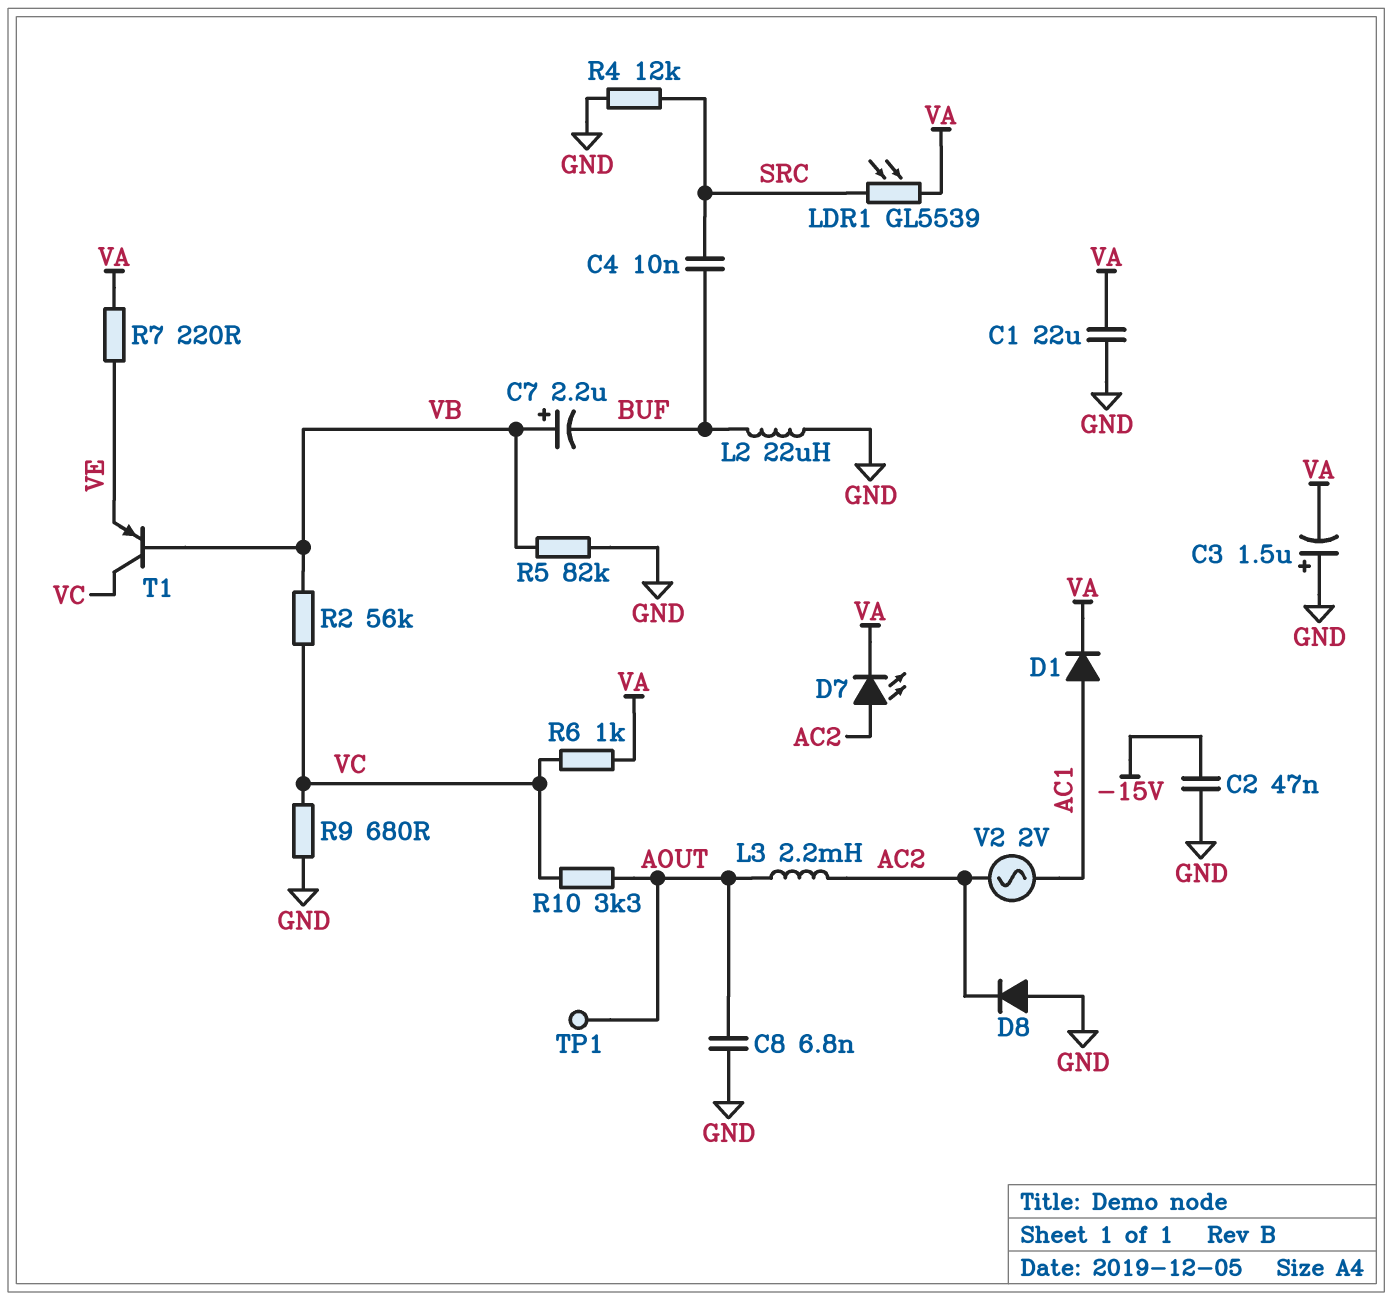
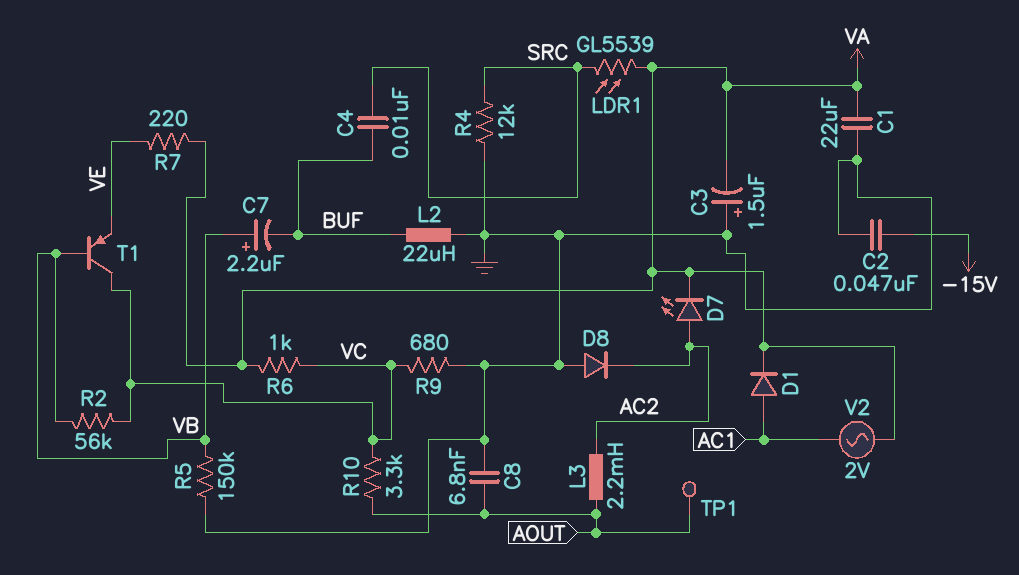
R5: 82k (GND, VB) -> 150k (GND, VB)
V2: AC 2V (AC1, AC2) -> AC 2V (AC1, VA)

